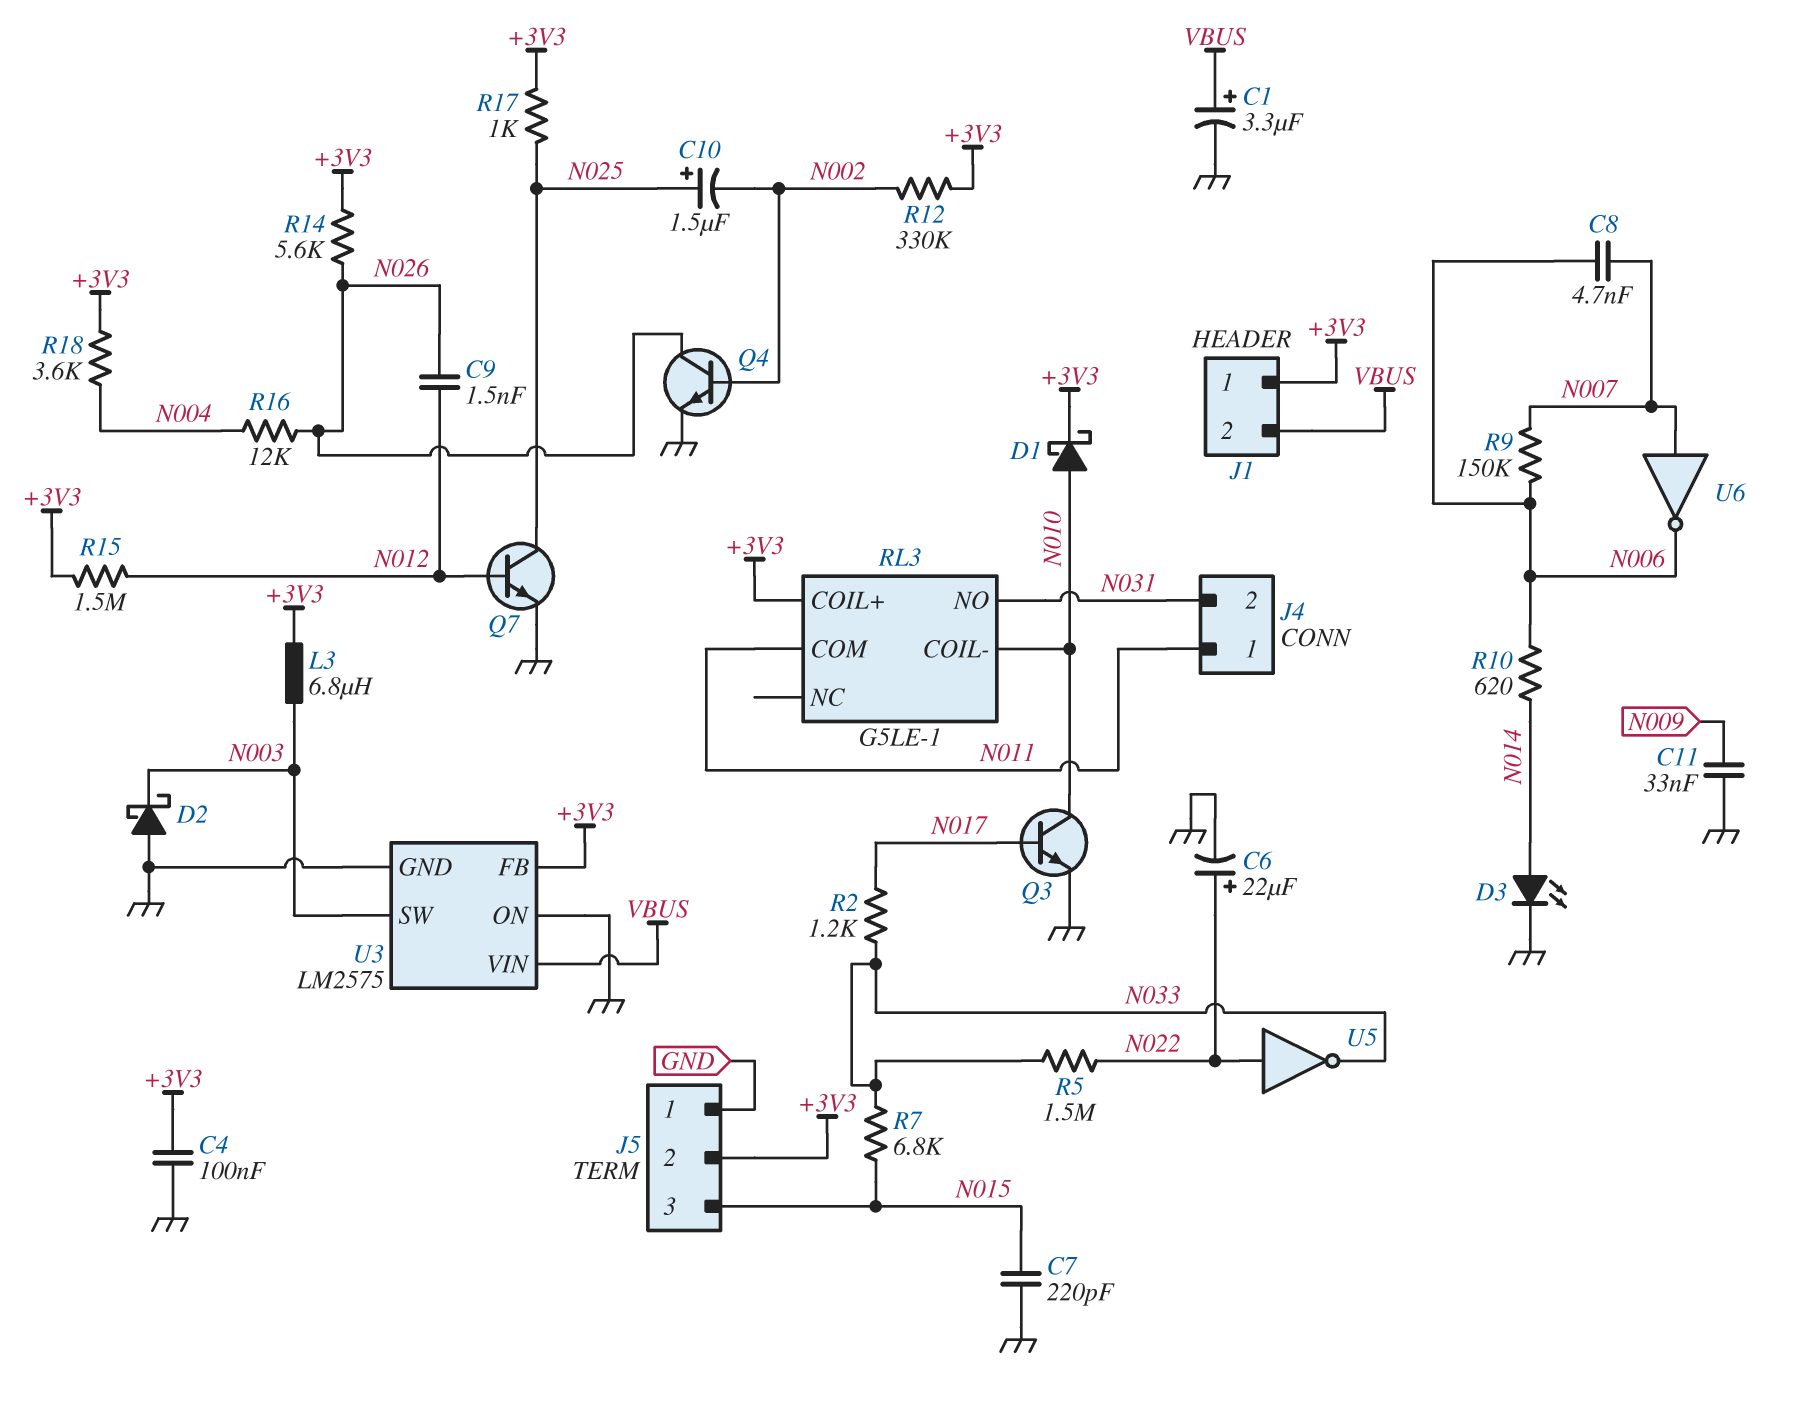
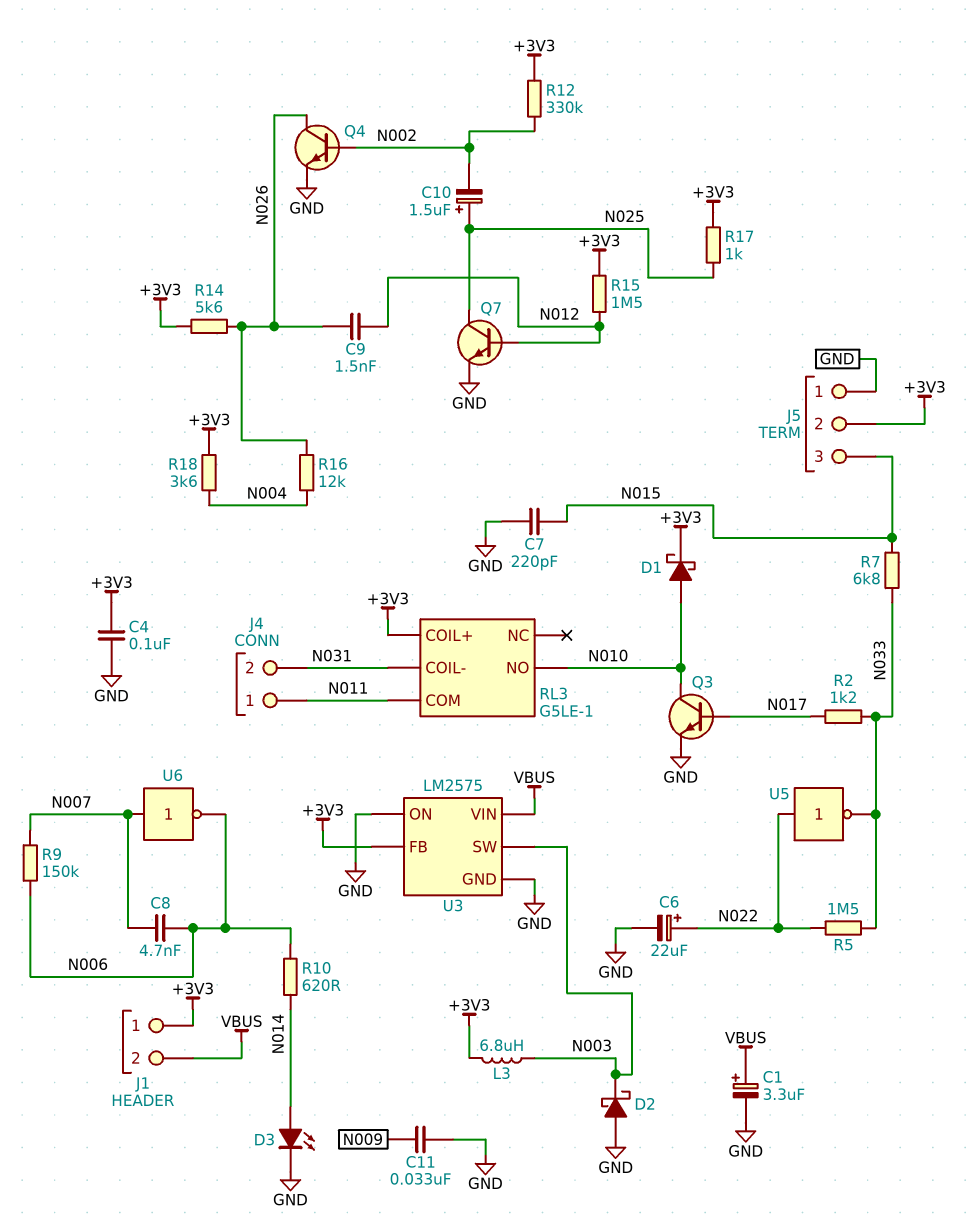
RL3 pin COIL-: N010 -> N031
RL3 pin NO: N031 -> N010

